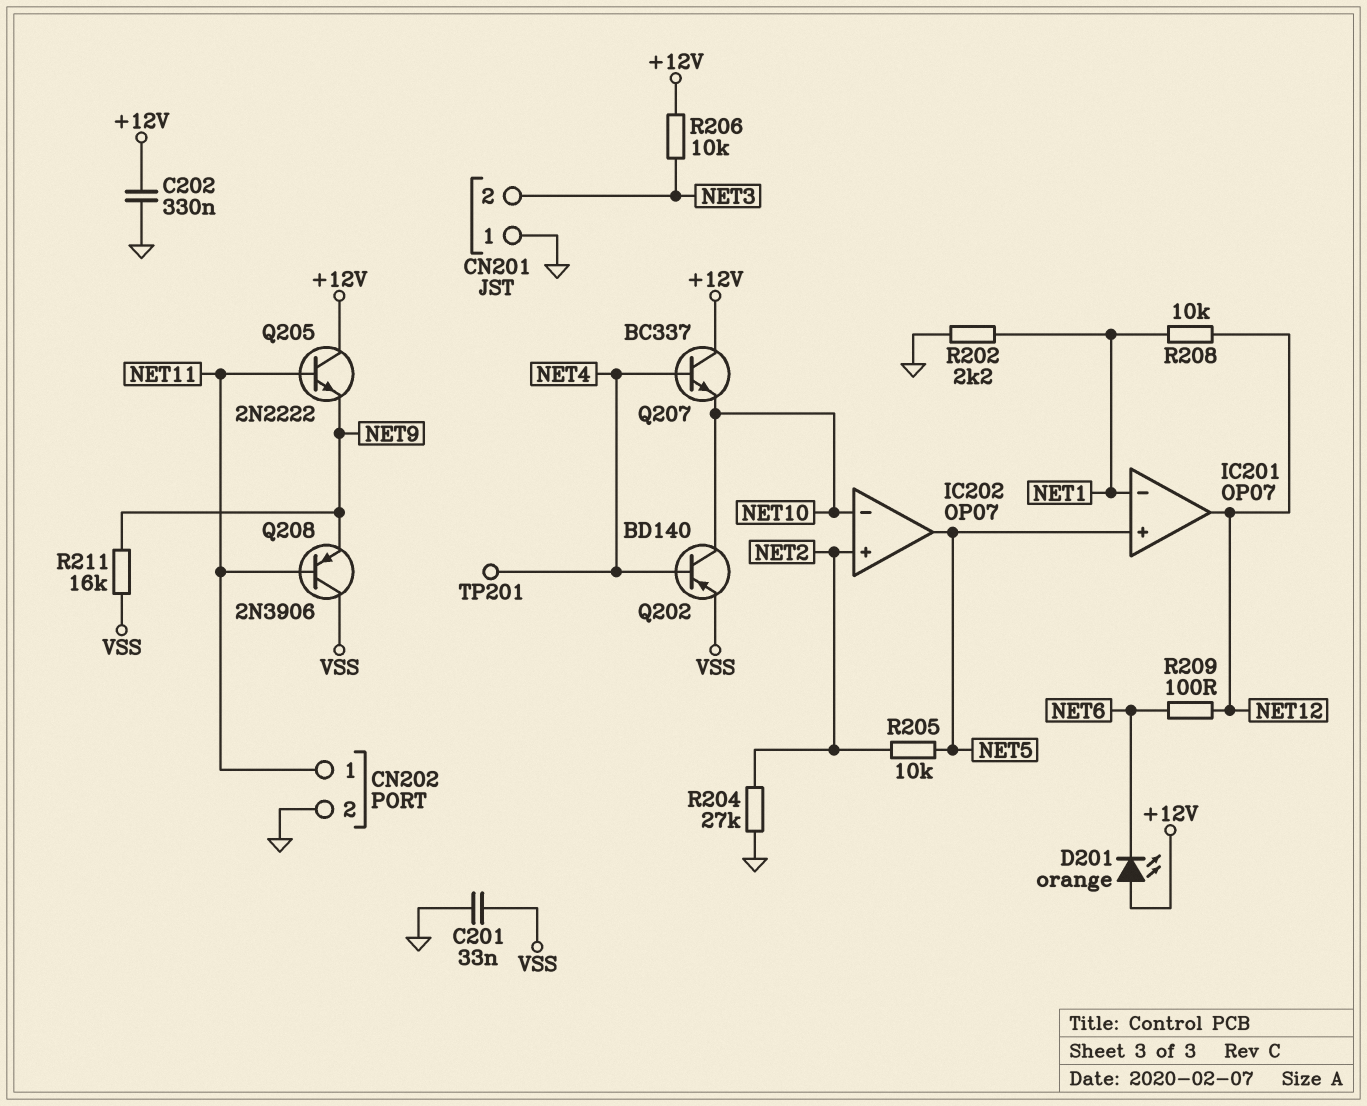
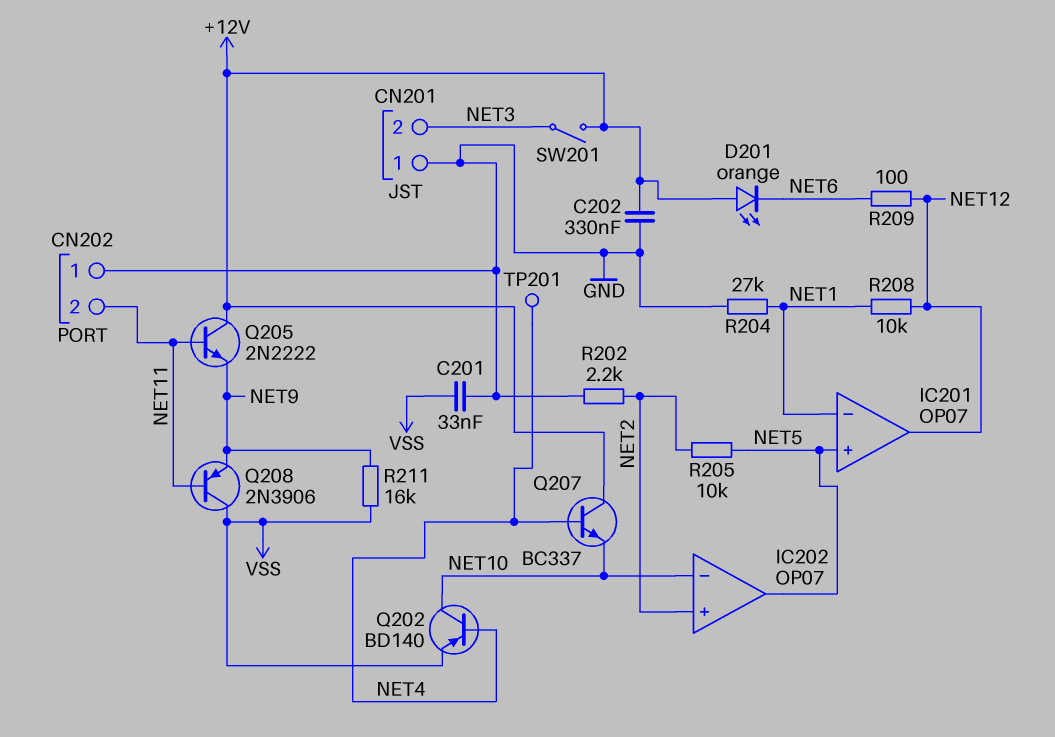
CN202 pin 1: NET11 -> GND
CN202 pin 2: GND -> NET11
R202: 2.2k (GND, NET1) -> 2.2k (GND, NET2)
R204: 27k (GND, NET2) -> 27k (GND, NET1)
R206: 10k (+12V, NET3) -> none
SW201: none -> switch (+12V, NET3)

